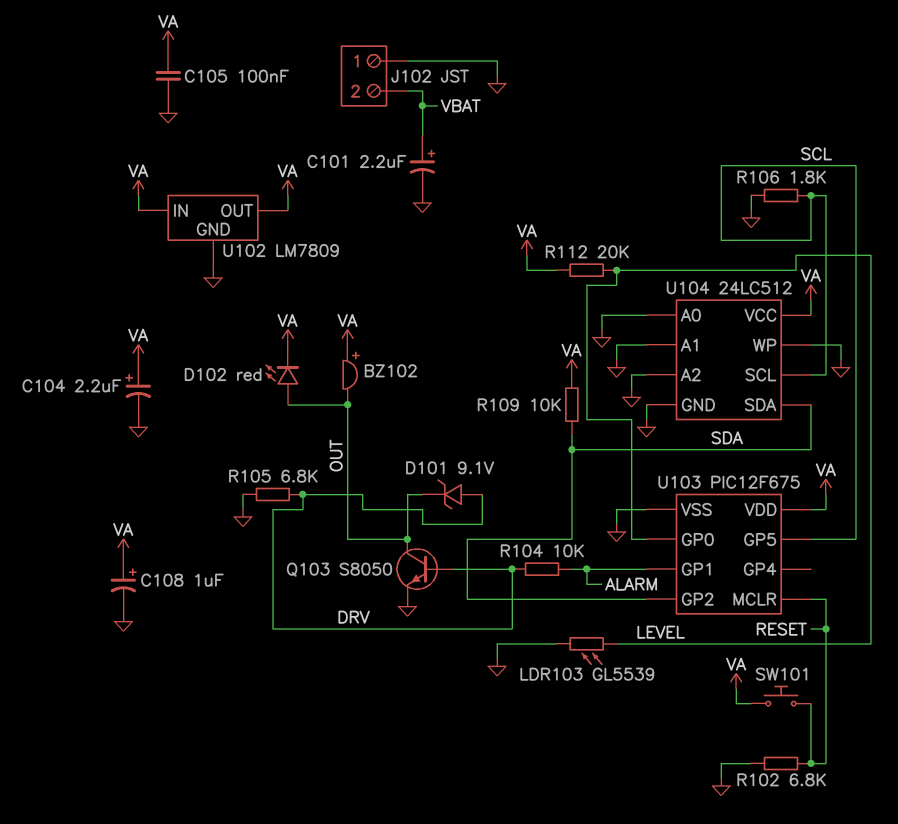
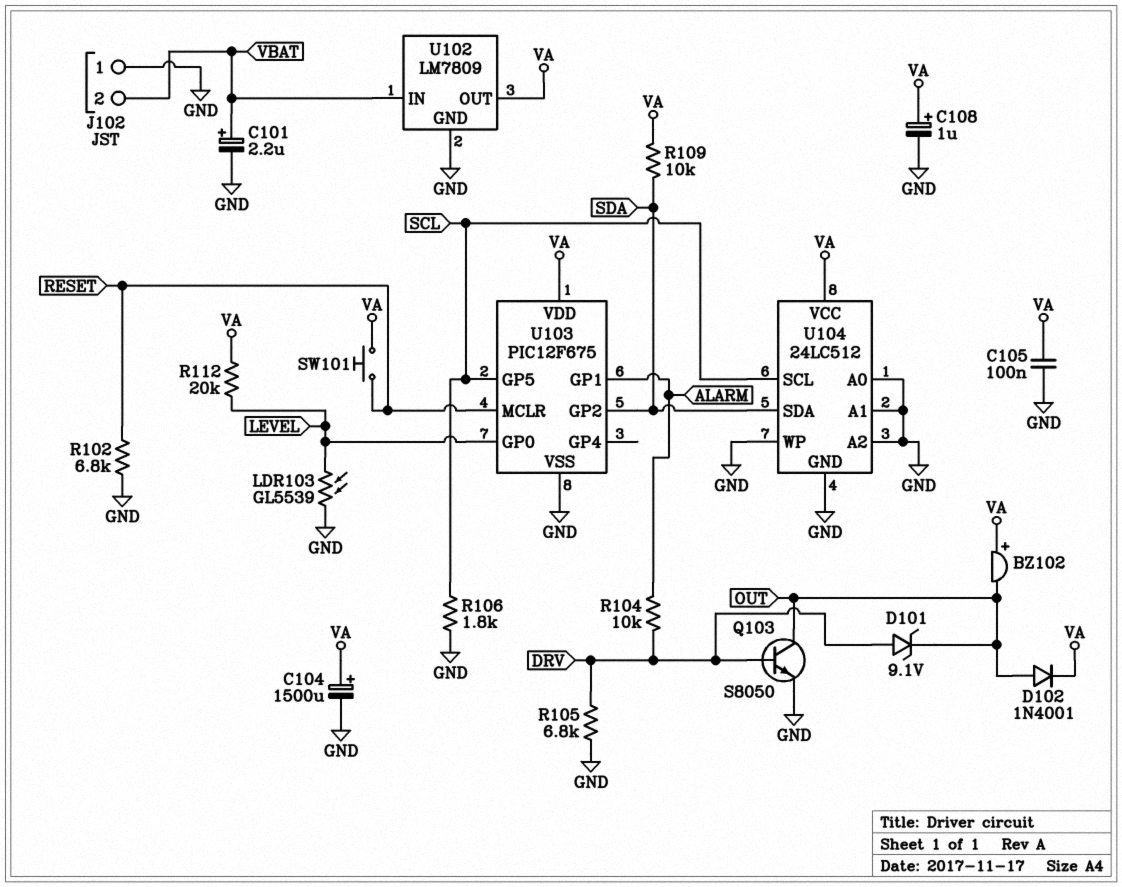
C104: 2.2uF (plus VA, minus GND) -> 1500uF (plus VA, minus GND)
D102: LED red (A OUT, K VA) -> diode 1N4001 (A OUT, K VA)
U102 pin IN: VA -> VBAT

